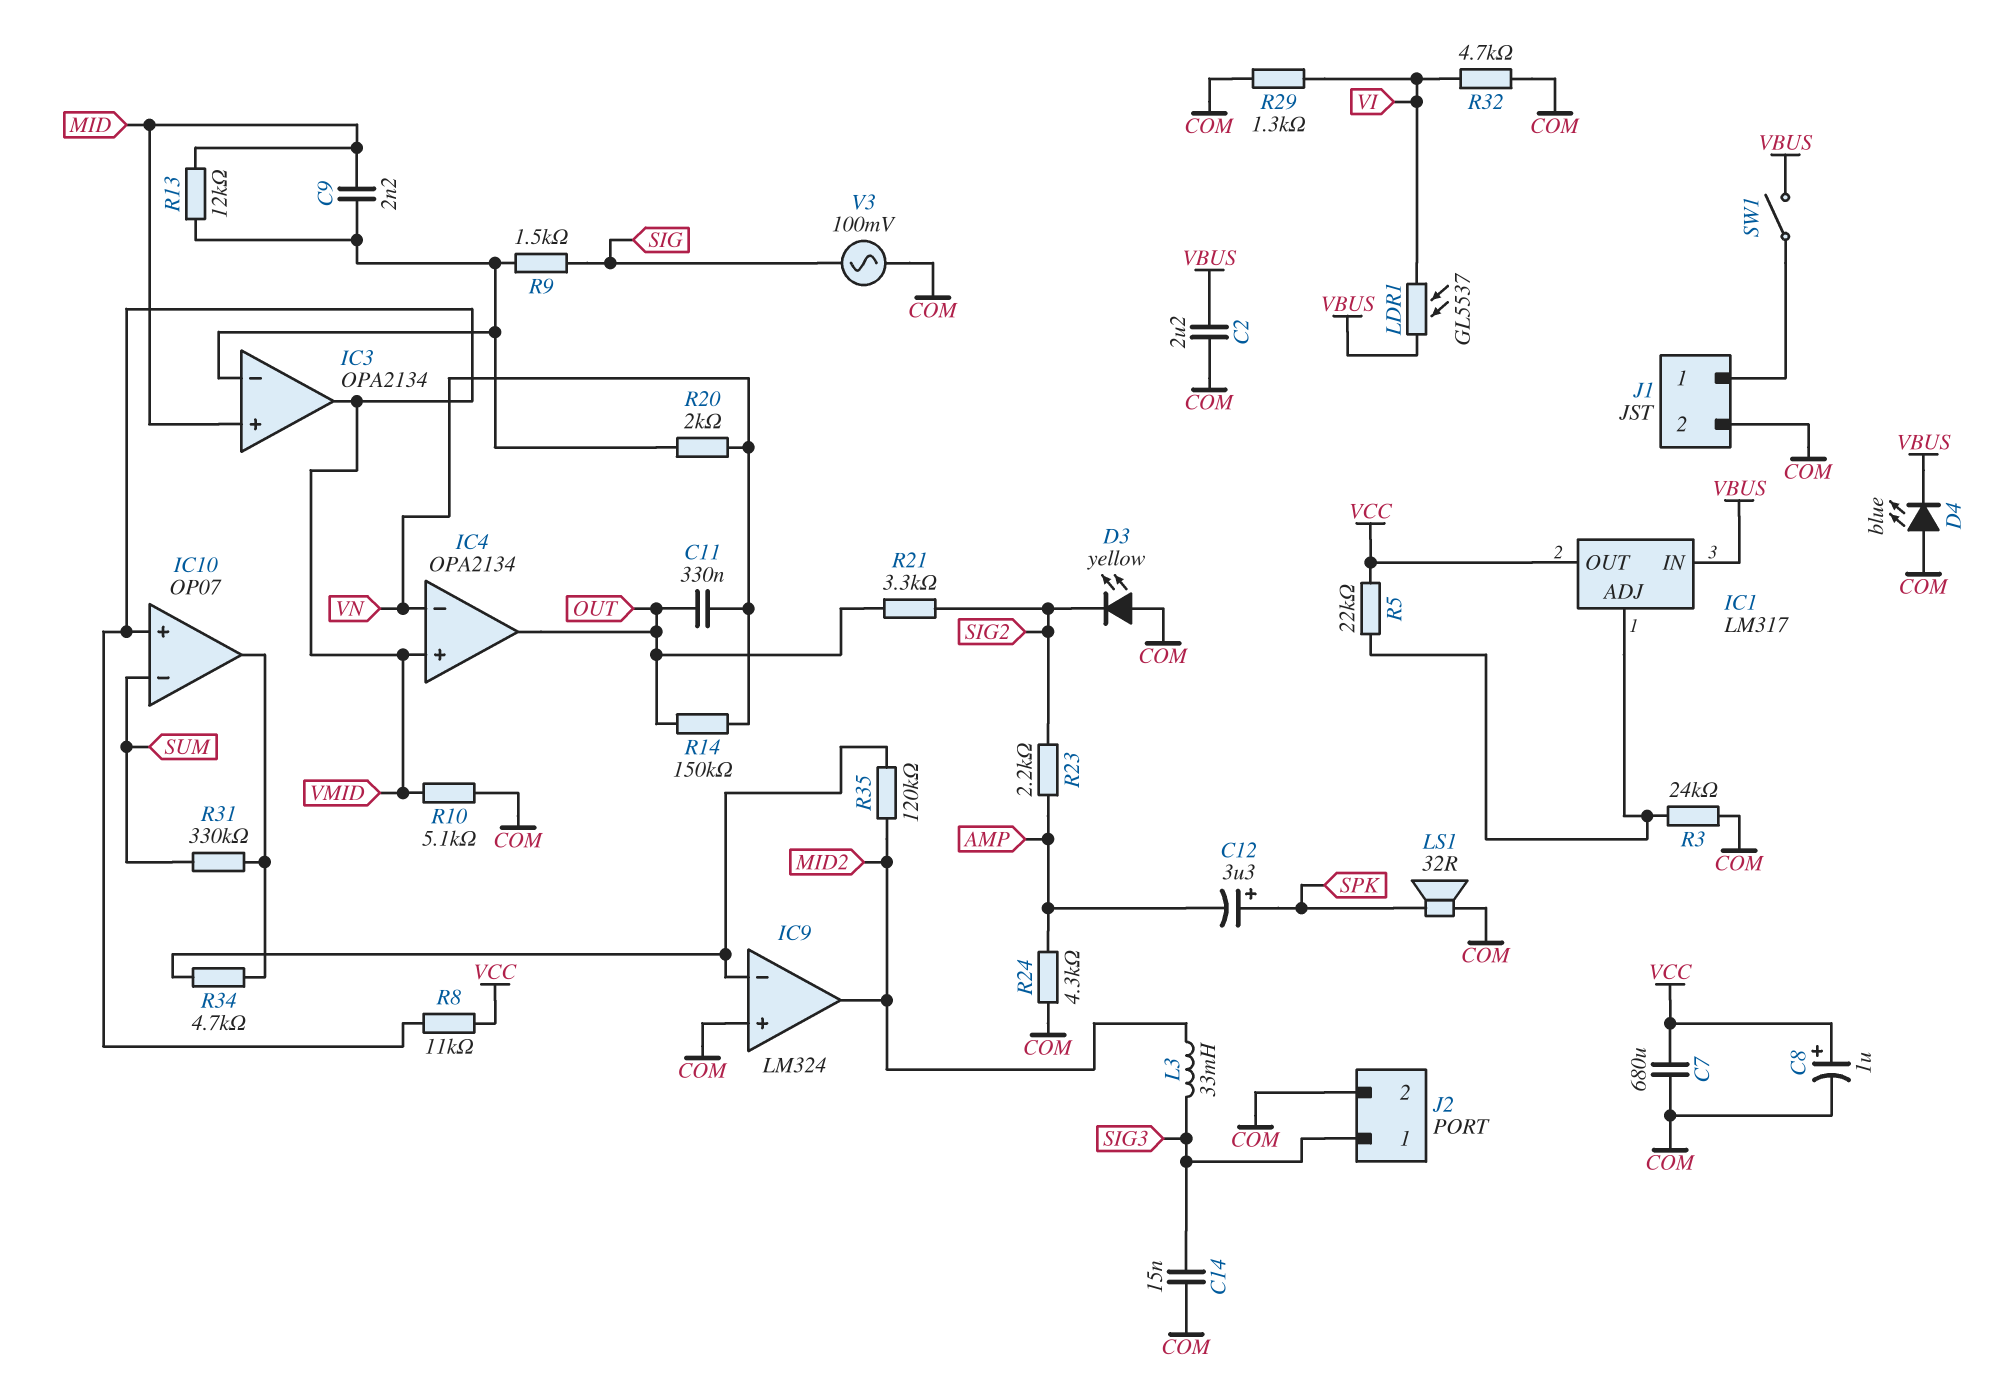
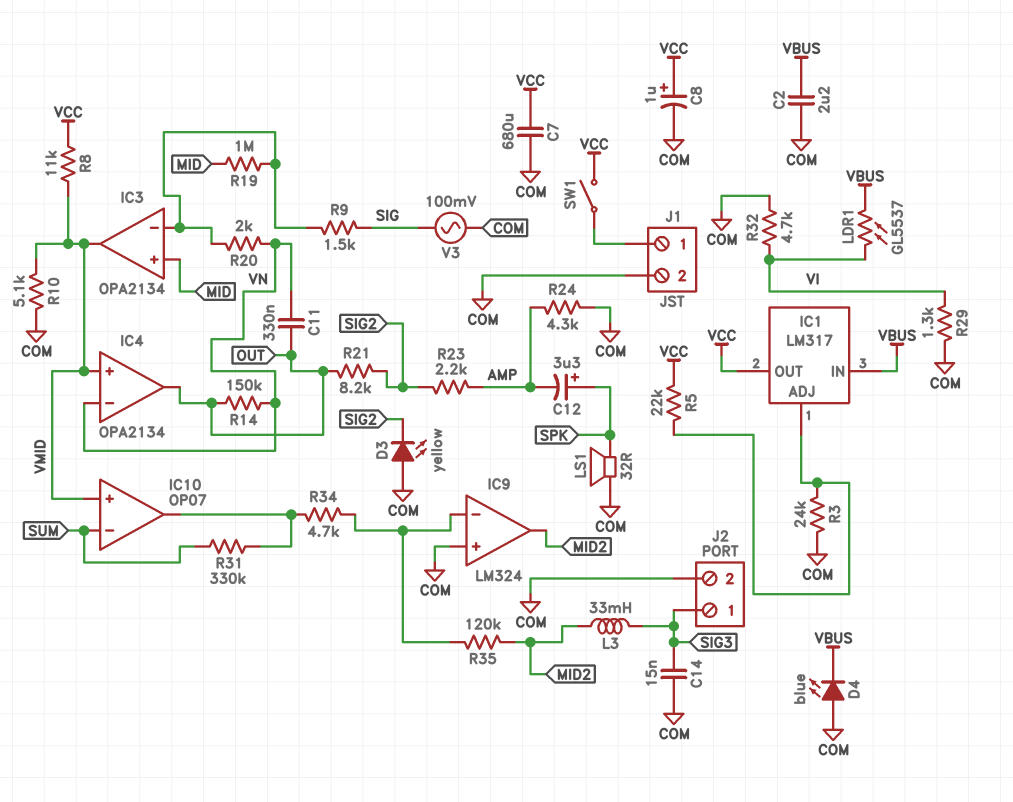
C9: 2.2nF (IC3/in-, MID) -> none
R13: 12k (IC3/in-, MID) -> none
R19: none -> 1M (IC3/in-, MID)
R21: 3.3k (OUT, SIG2) -> 8.2k (OUT, SIG2)
SW1: switch (J1/1, VBUS) -> switch (J1/1, VCC)

